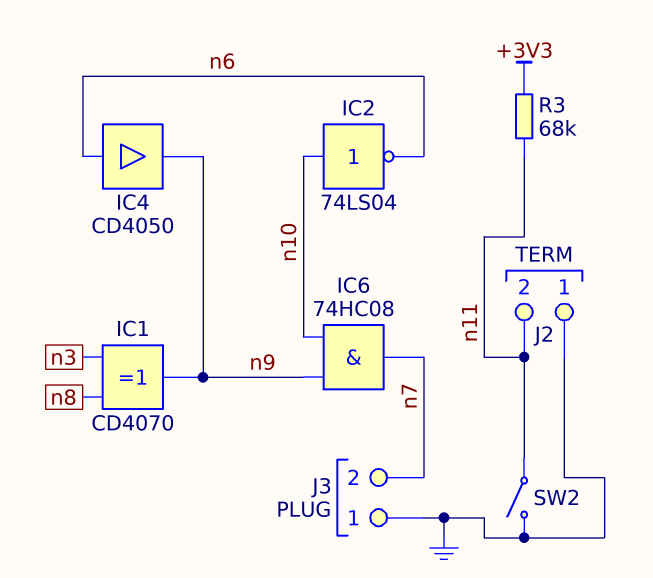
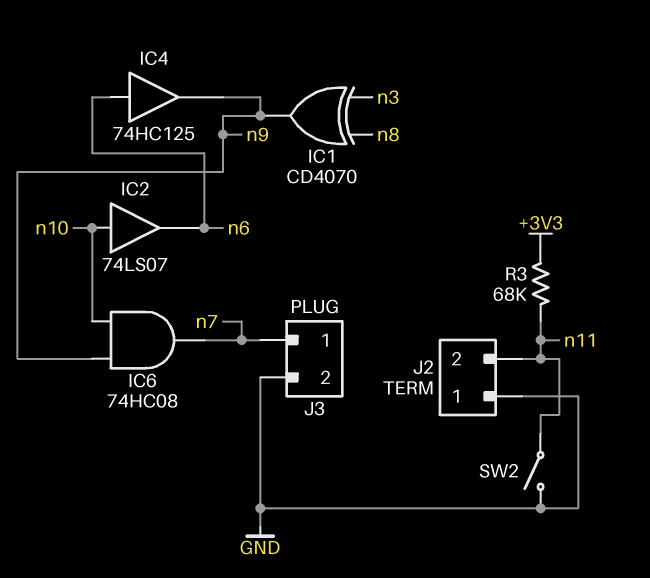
IC2: NOT 74LS04 (in n10, out n6) -> buffer 74LS07 (in n10, out n6)
IC4: buffer CD4050 (in n6, out n9) -> buffer 74HC125 (in n6, out n9)
J3 pin 1: GND -> n7
J3 pin 2: n7 -> GND

